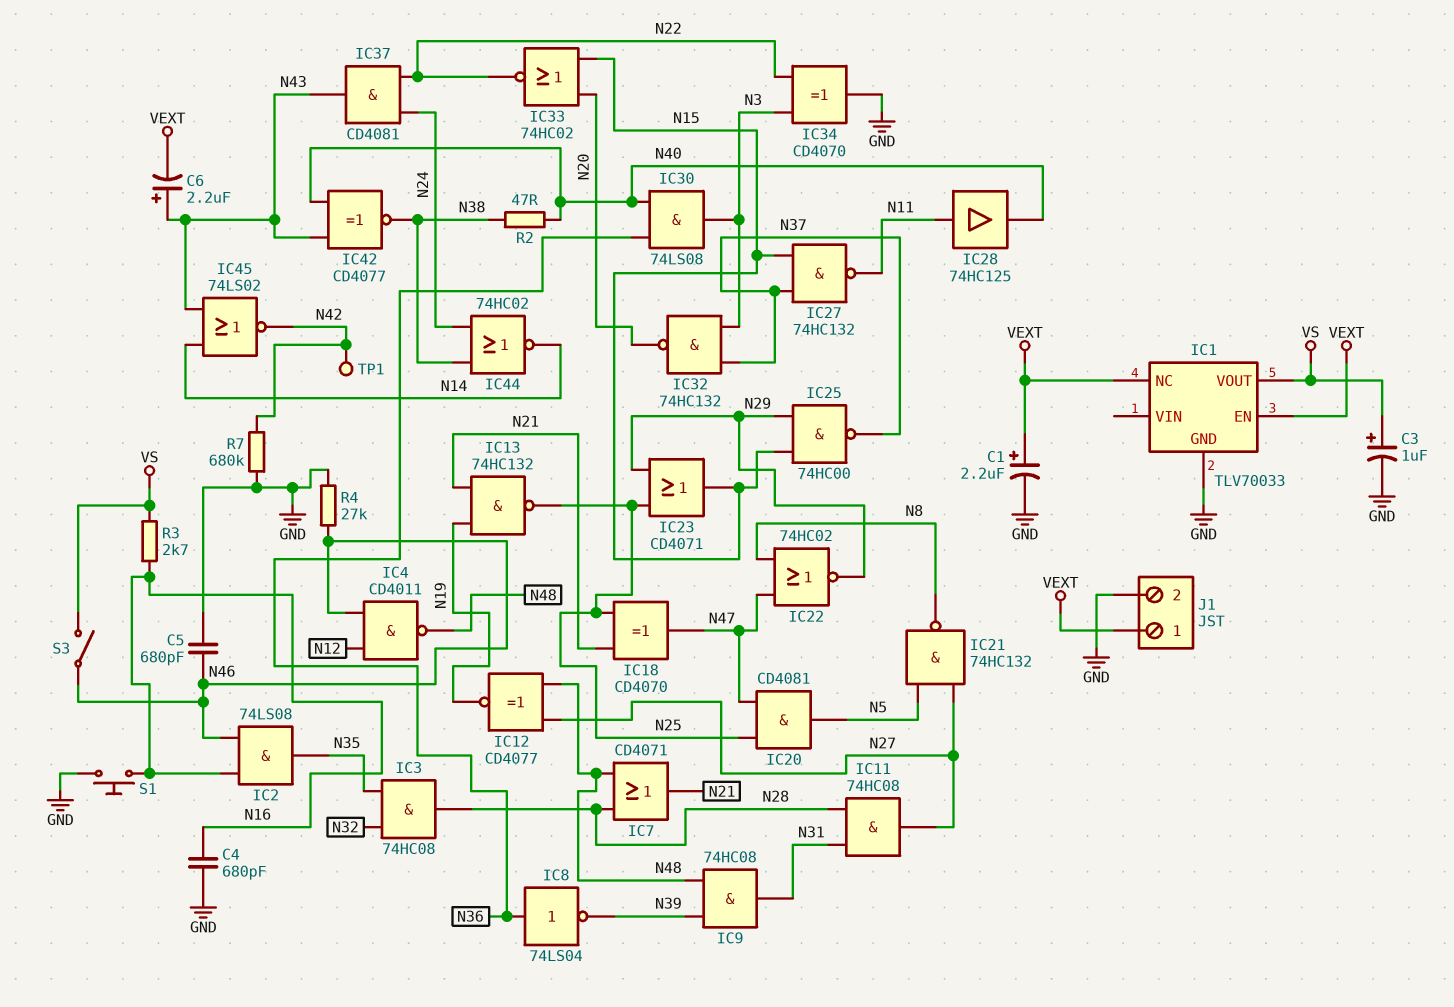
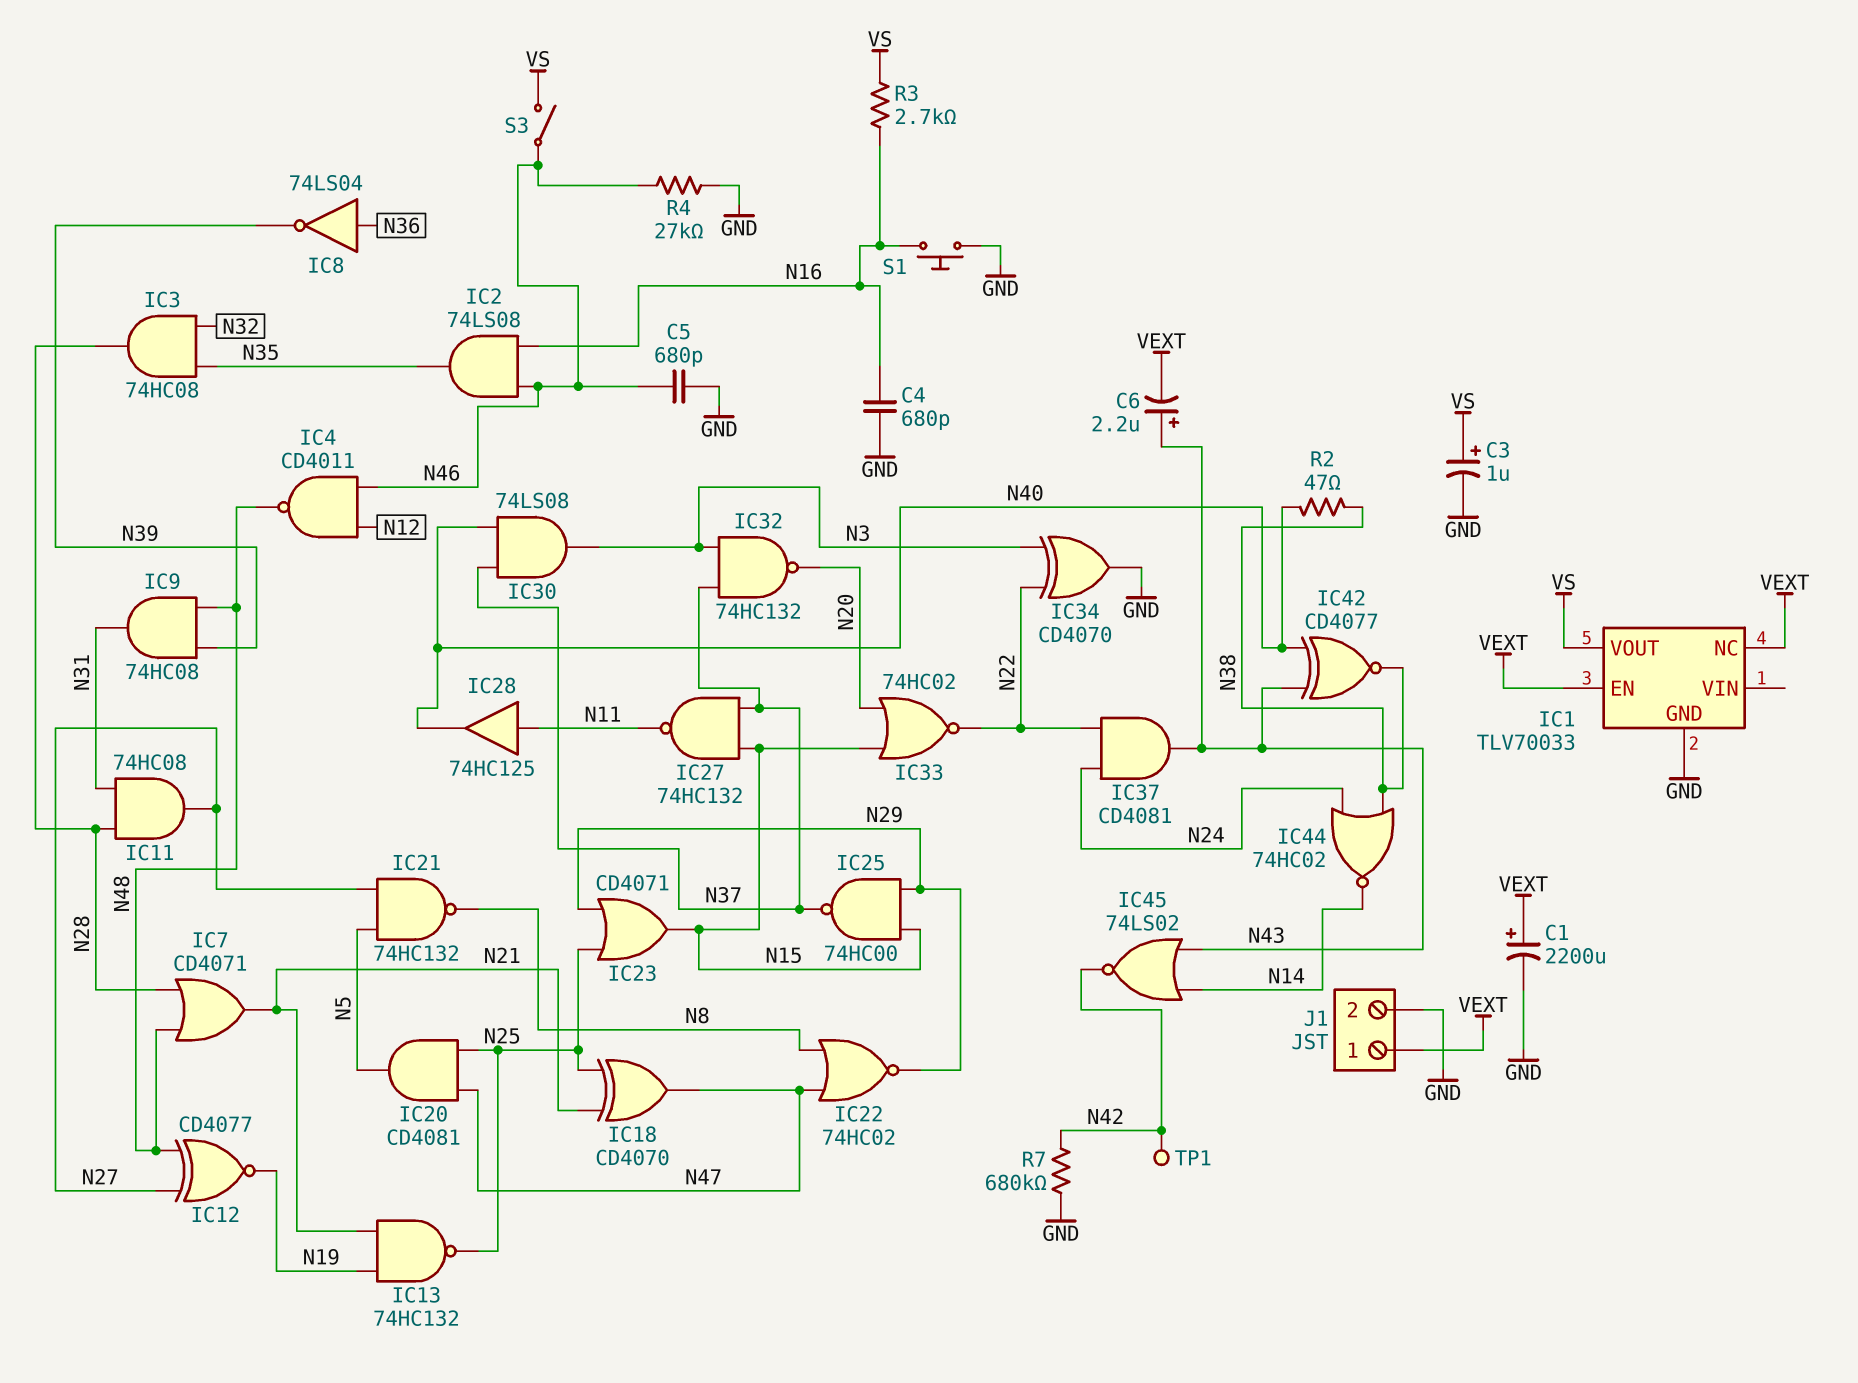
C1: 2.2uF (plus VEXT, minus GND) -> 2200uF (plus VEXT, minus GND)
IC30: AND 74LS08 (in N36, in N40, out N3) -> AND 74LS08 (in N37, in N40, out N3)

